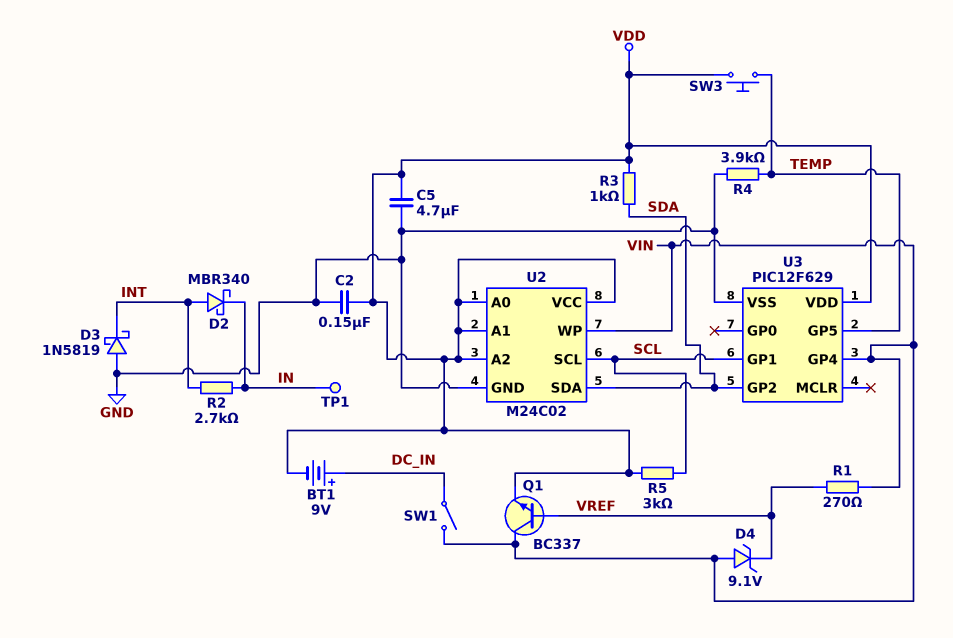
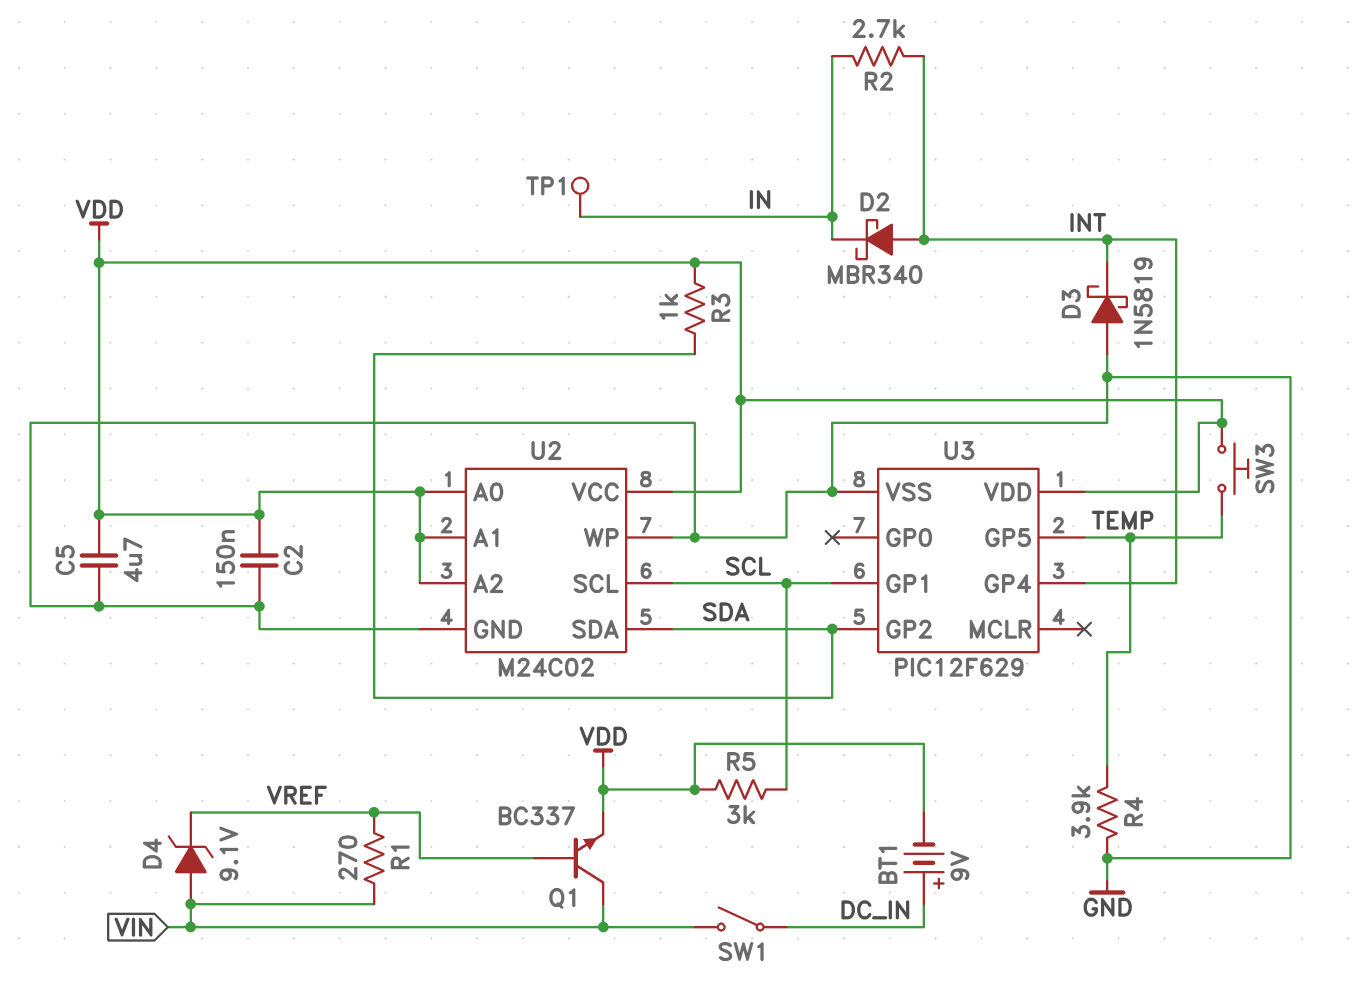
U2 pin WP: VIN -> GND
U3 pin GP4: VIN -> INT

